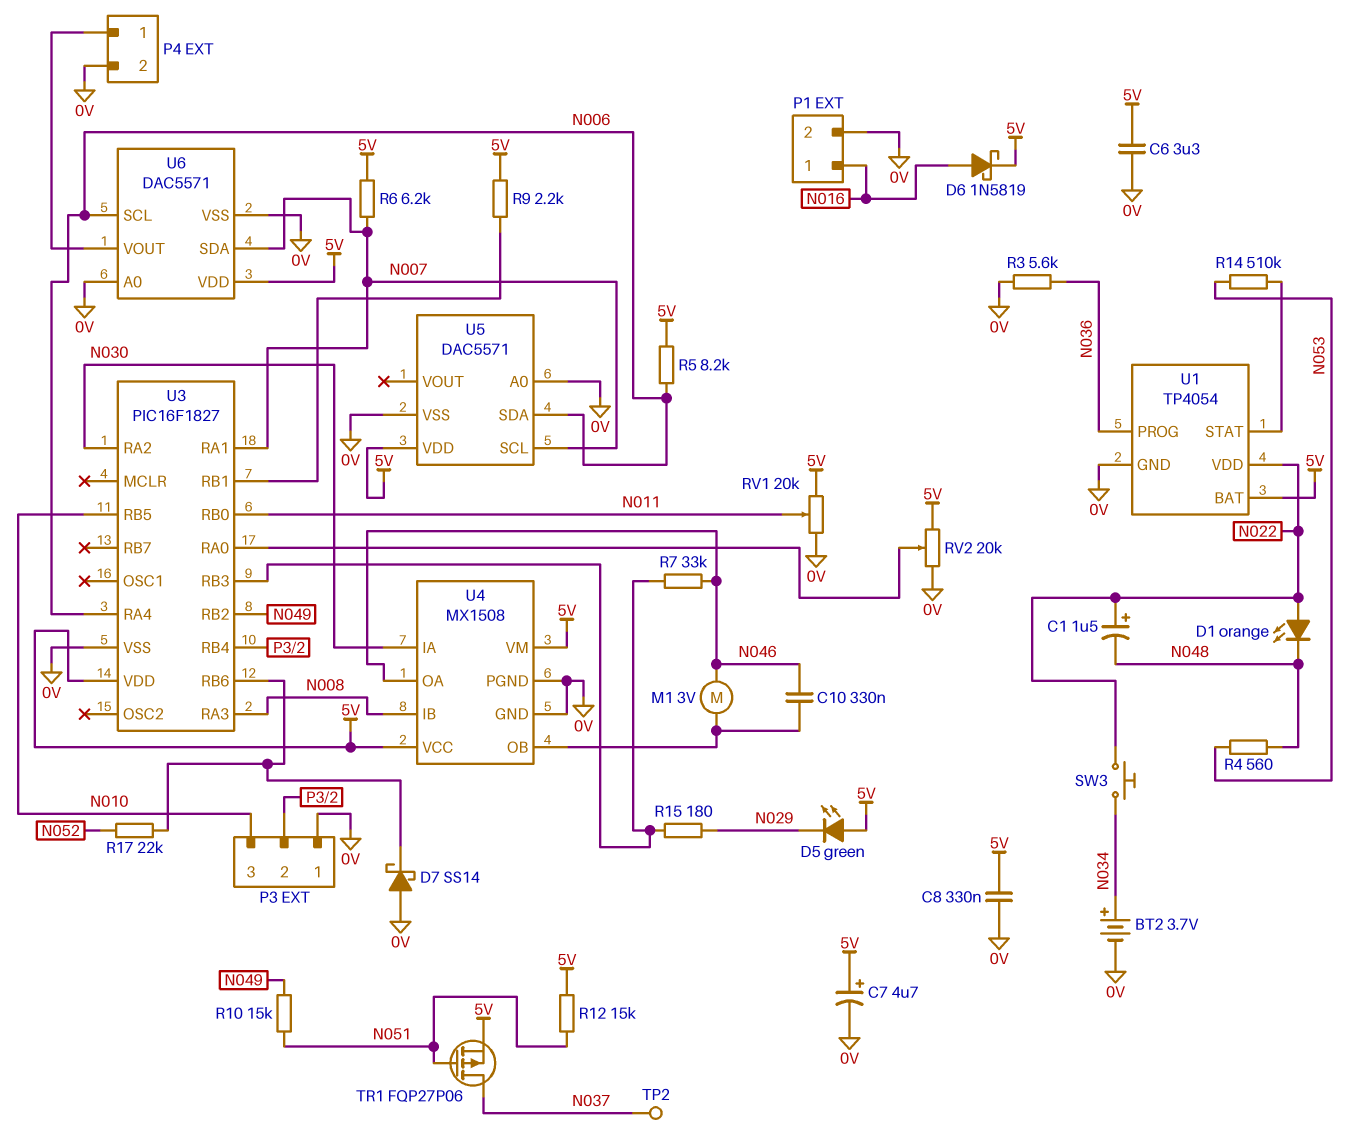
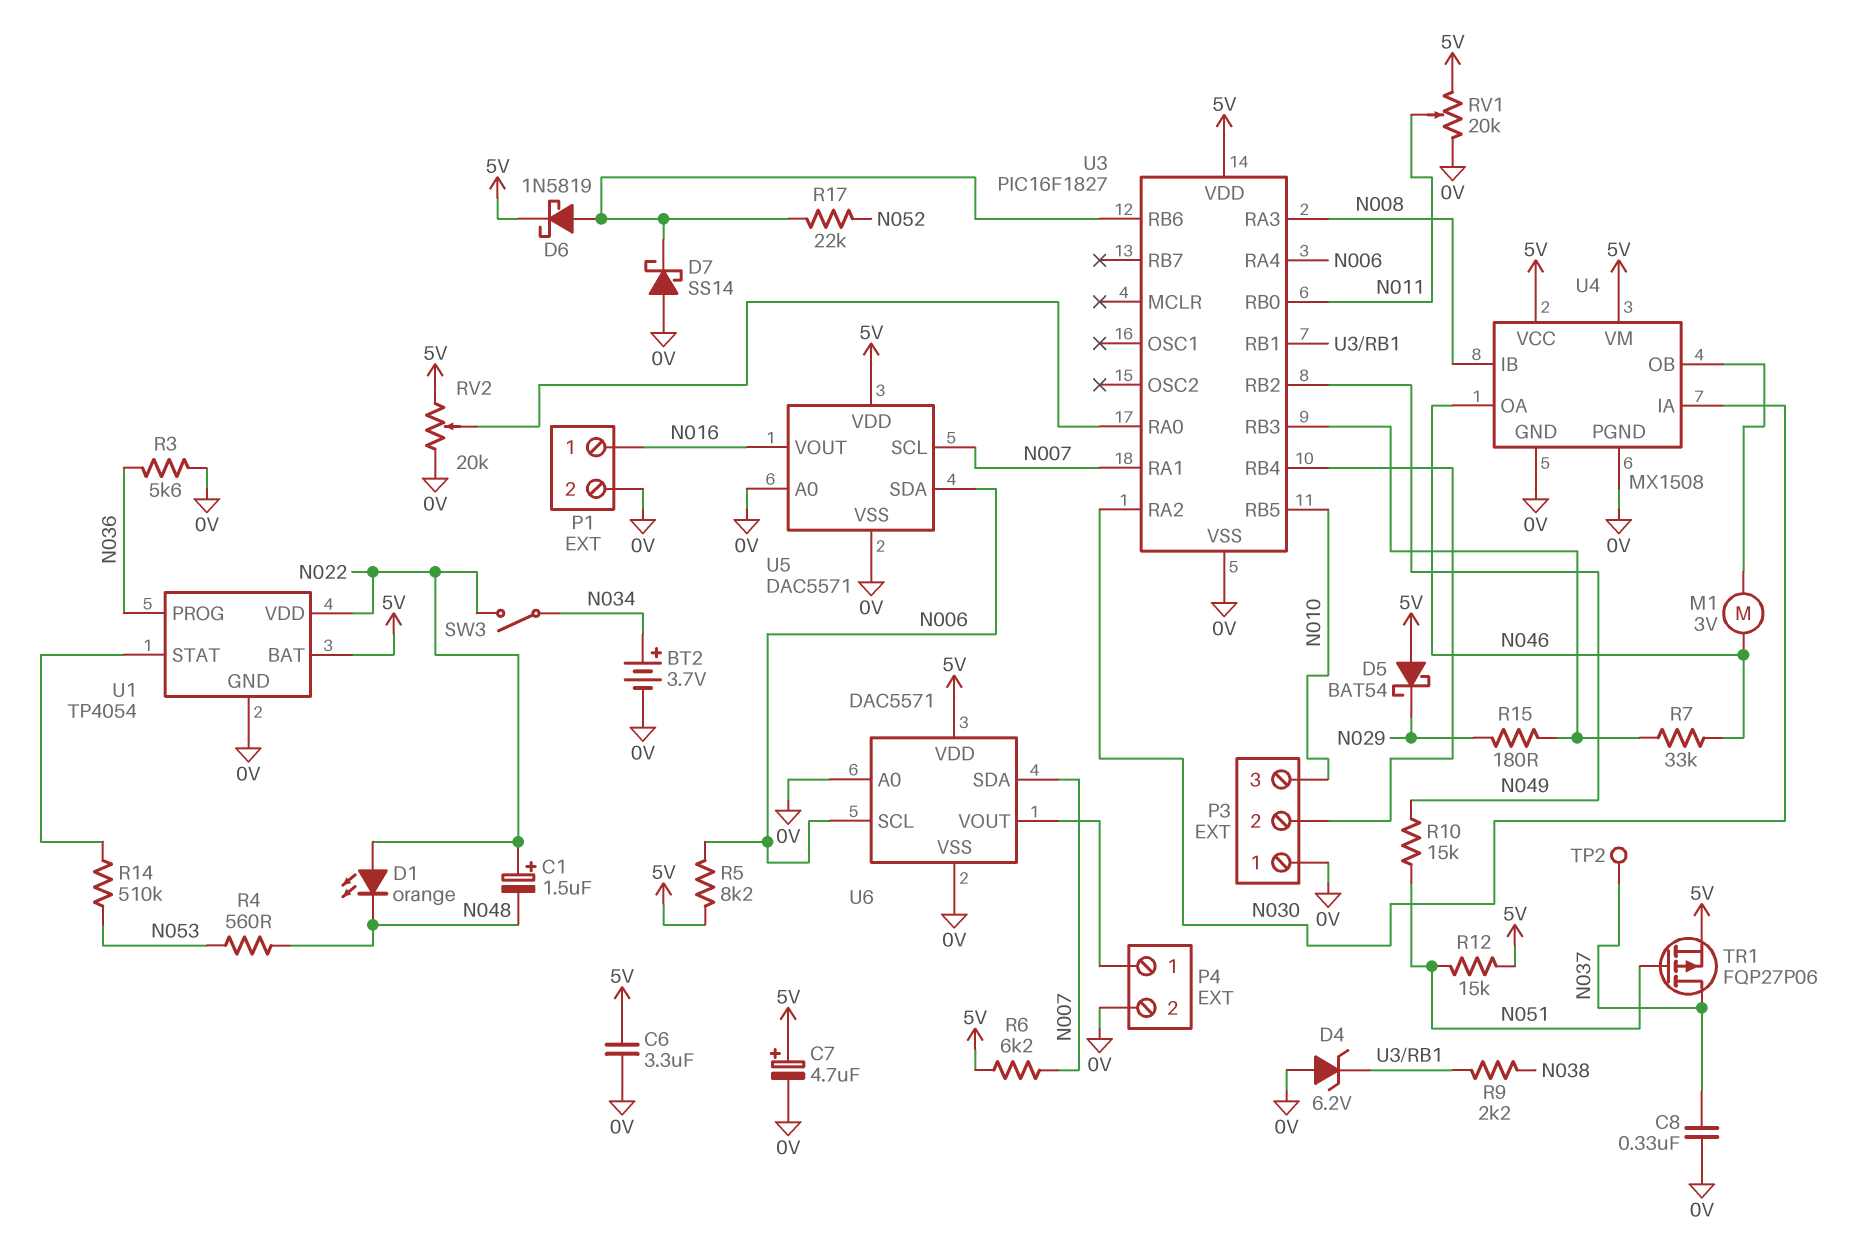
C8: 330nF (0V, 5V) -> 330nF (0V, N037)
C10: 330nF (N046, U4/OB) -> none
D4: none -> zener 6.2V (A 0V, K U3/RB1)
D5: LED green (A 5V, K N029) -> schottky BAT54 (A 5V, K N029)
D6: schottky 1N5819 (A N016, K 5V) -> schottky 1N5819 (A U3/RB6, K 5V)
R9: 2.2k (5V, U3/RB1) -> 2.2k (N038, U3/RB1)
SW3: button (N022, N034) -> switch (N022, N034)
U5 pin VOUT: none -> N016

